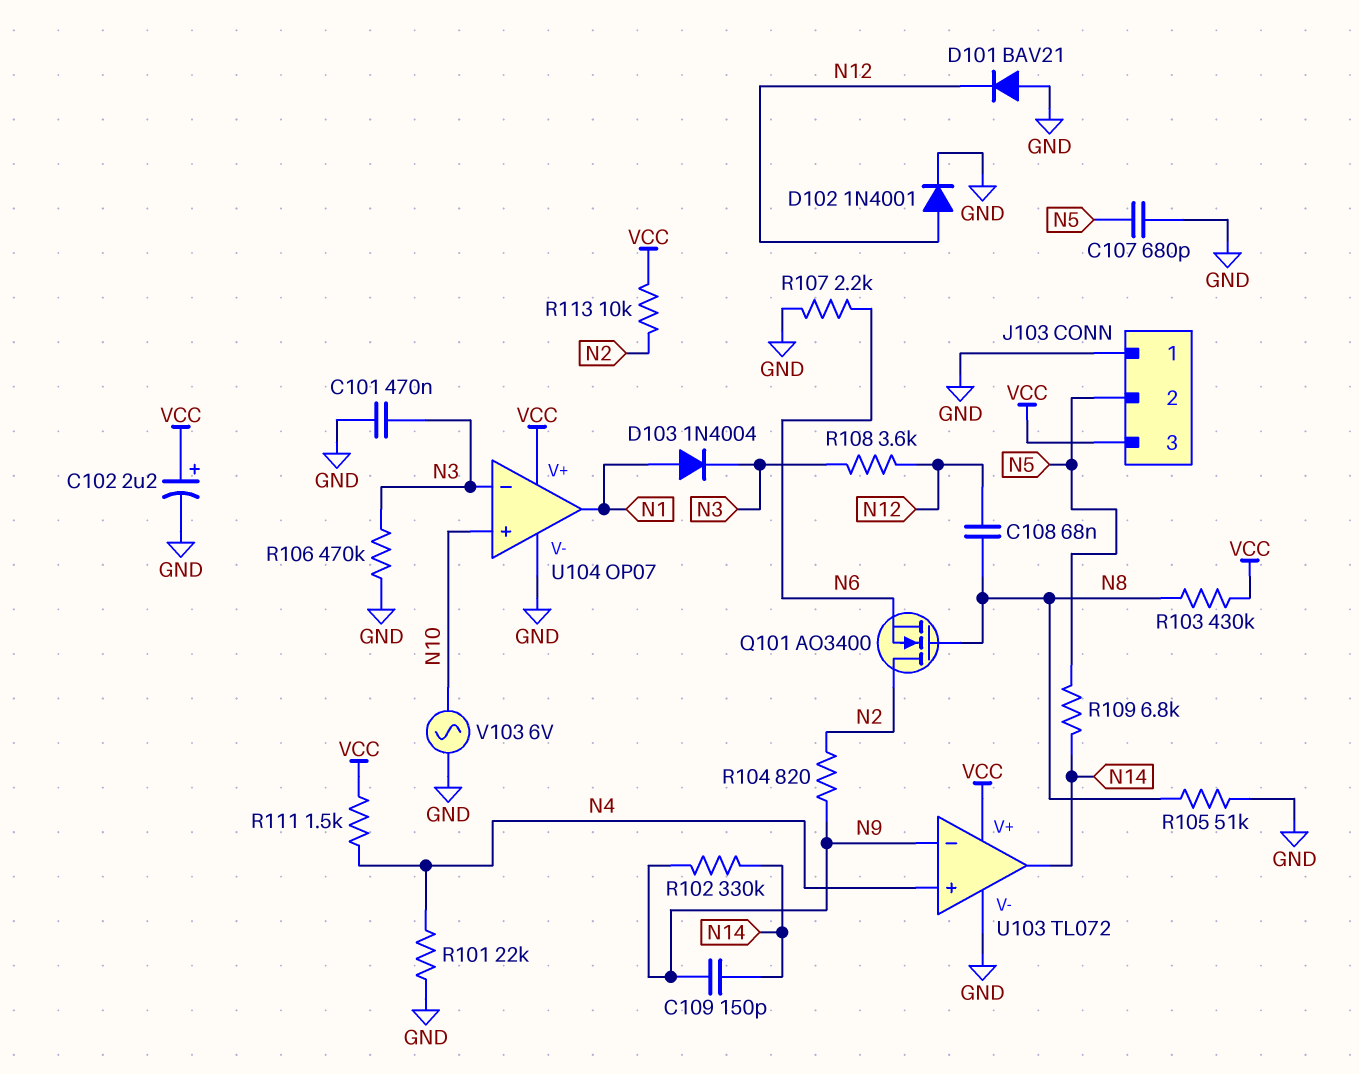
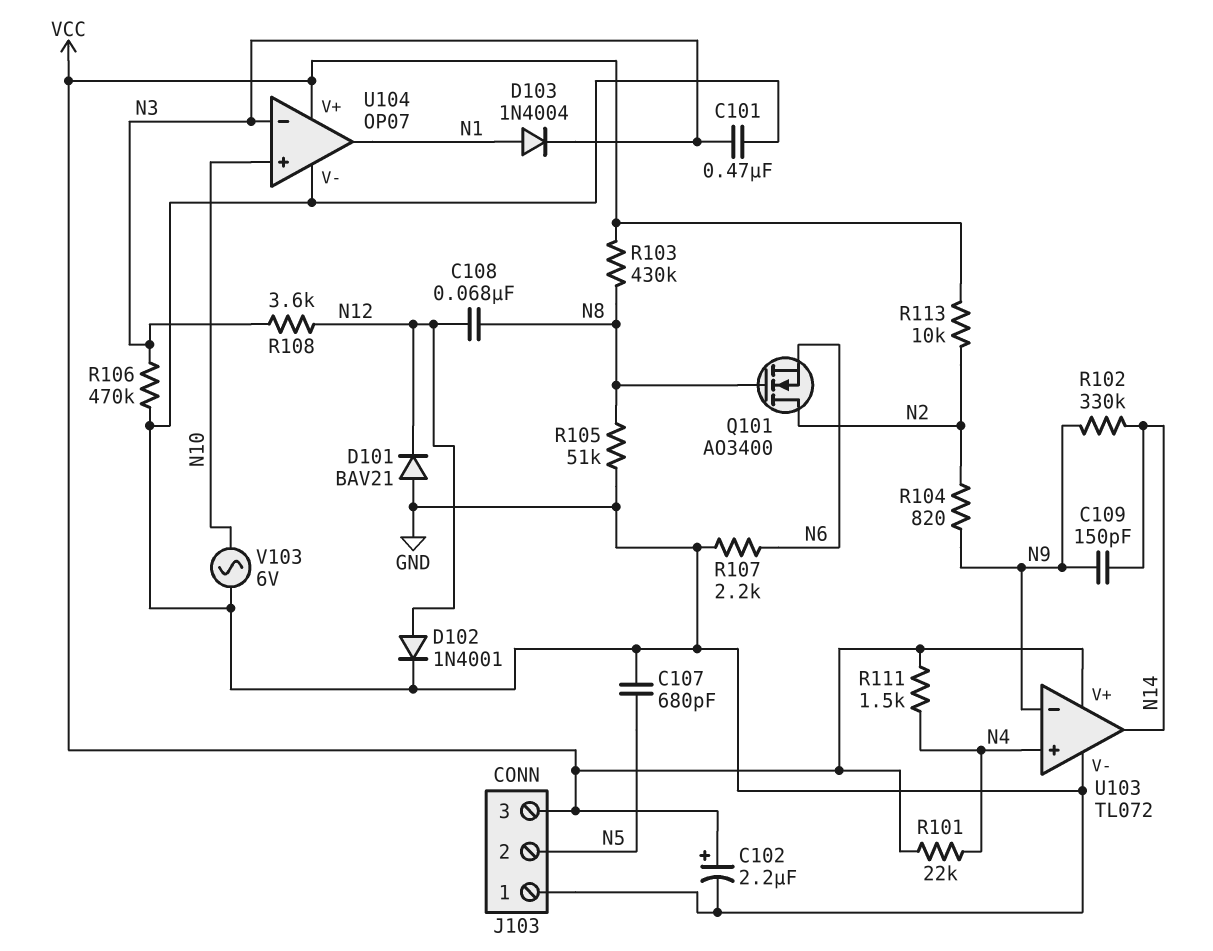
R101: 22k (GND, N4) -> 22k (N4, VCC)
R109: 6.8k (N5, N14) -> none

